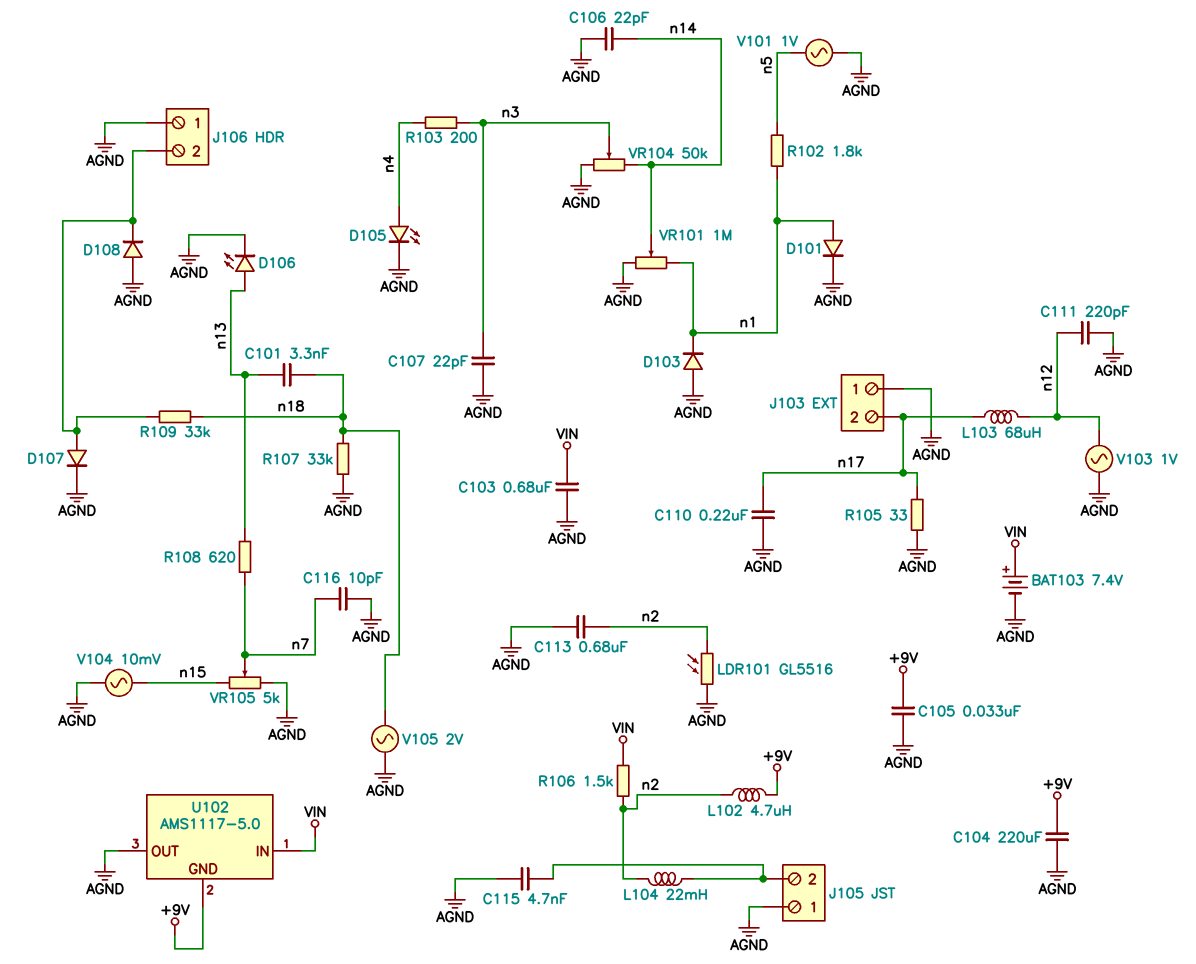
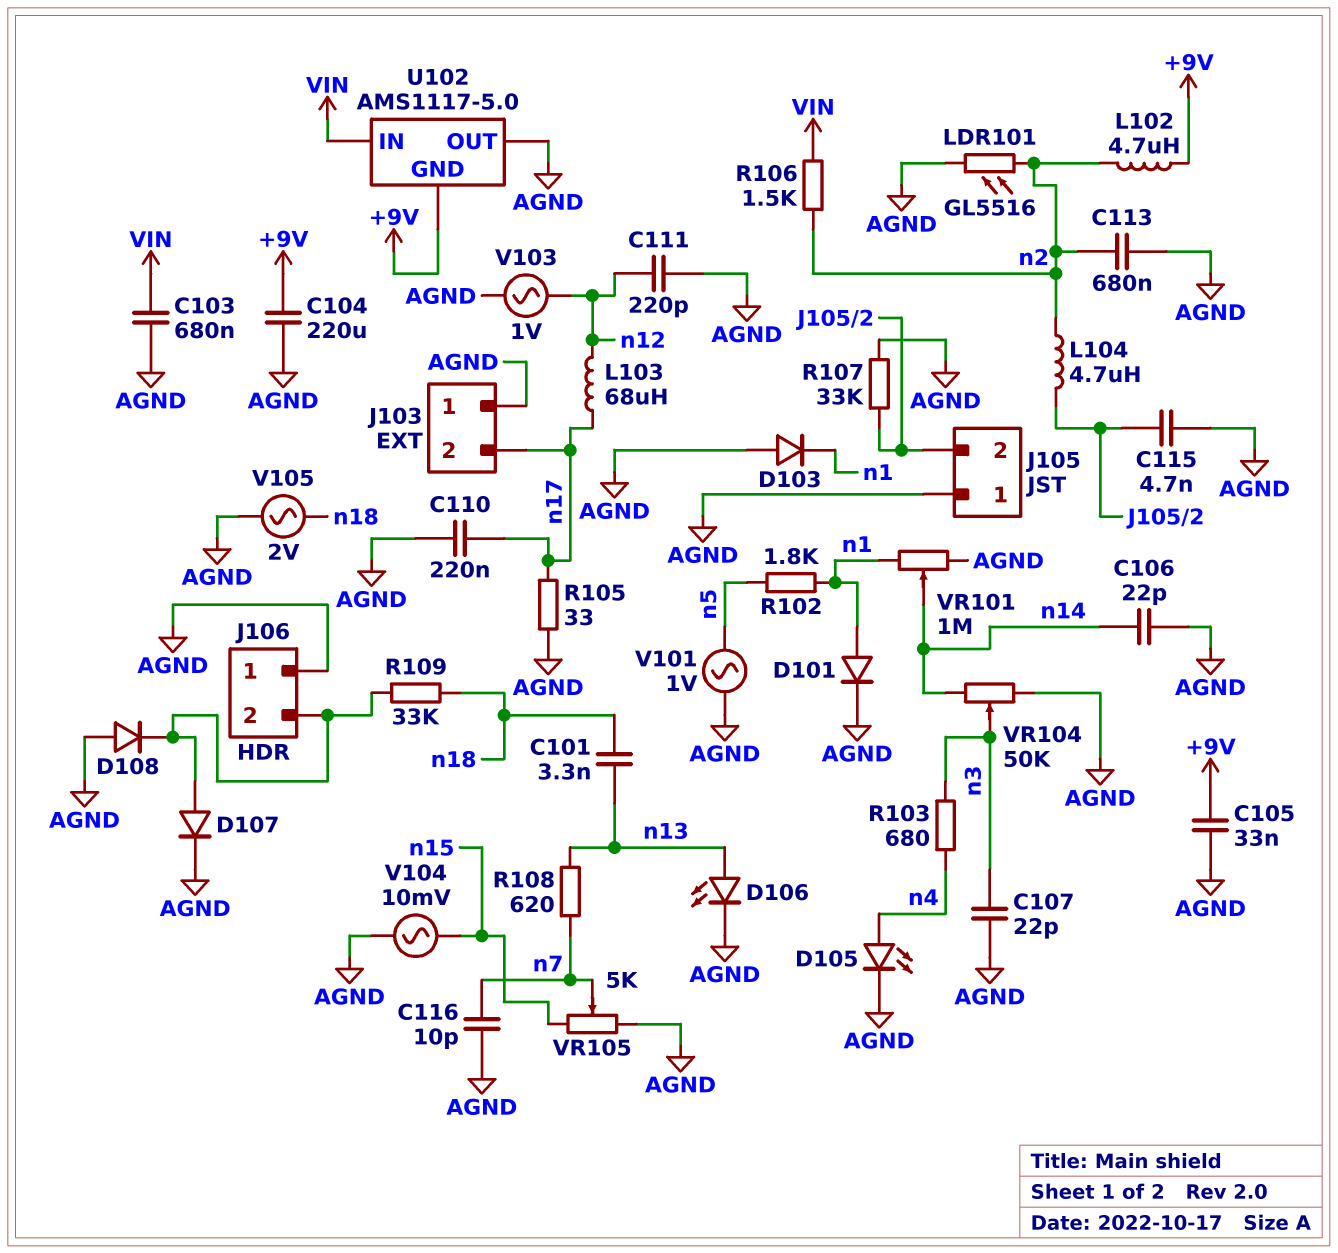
BAT103: 7.4V (plus VIN, minus AGND) -> none
L104: 22mH (J105/2, n2) -> 4.7uH (J105/2, n2)
R103: 200 (n3, n4) -> 680 (n3, n4)
R107: 33k (AGND, n18) -> 33k (AGND, J105/2)

